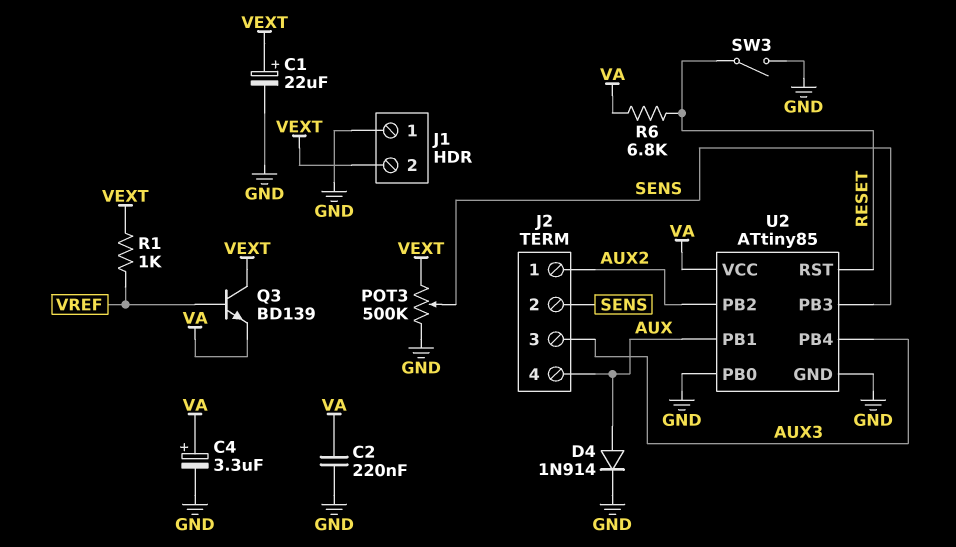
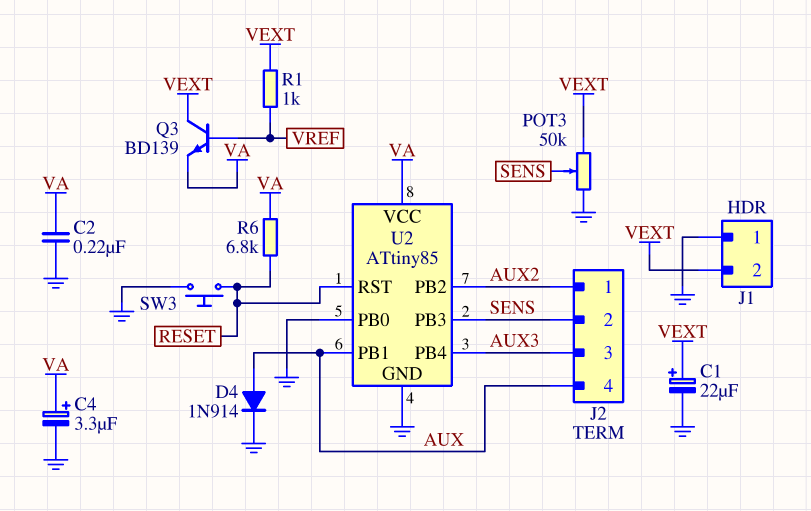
POT3: 500k (GND, VEXT, wiper SENS) -> 50k (GND, VEXT, wiper SENS)
SW3: switch (GND, RESET) -> button (GND, RESET)

